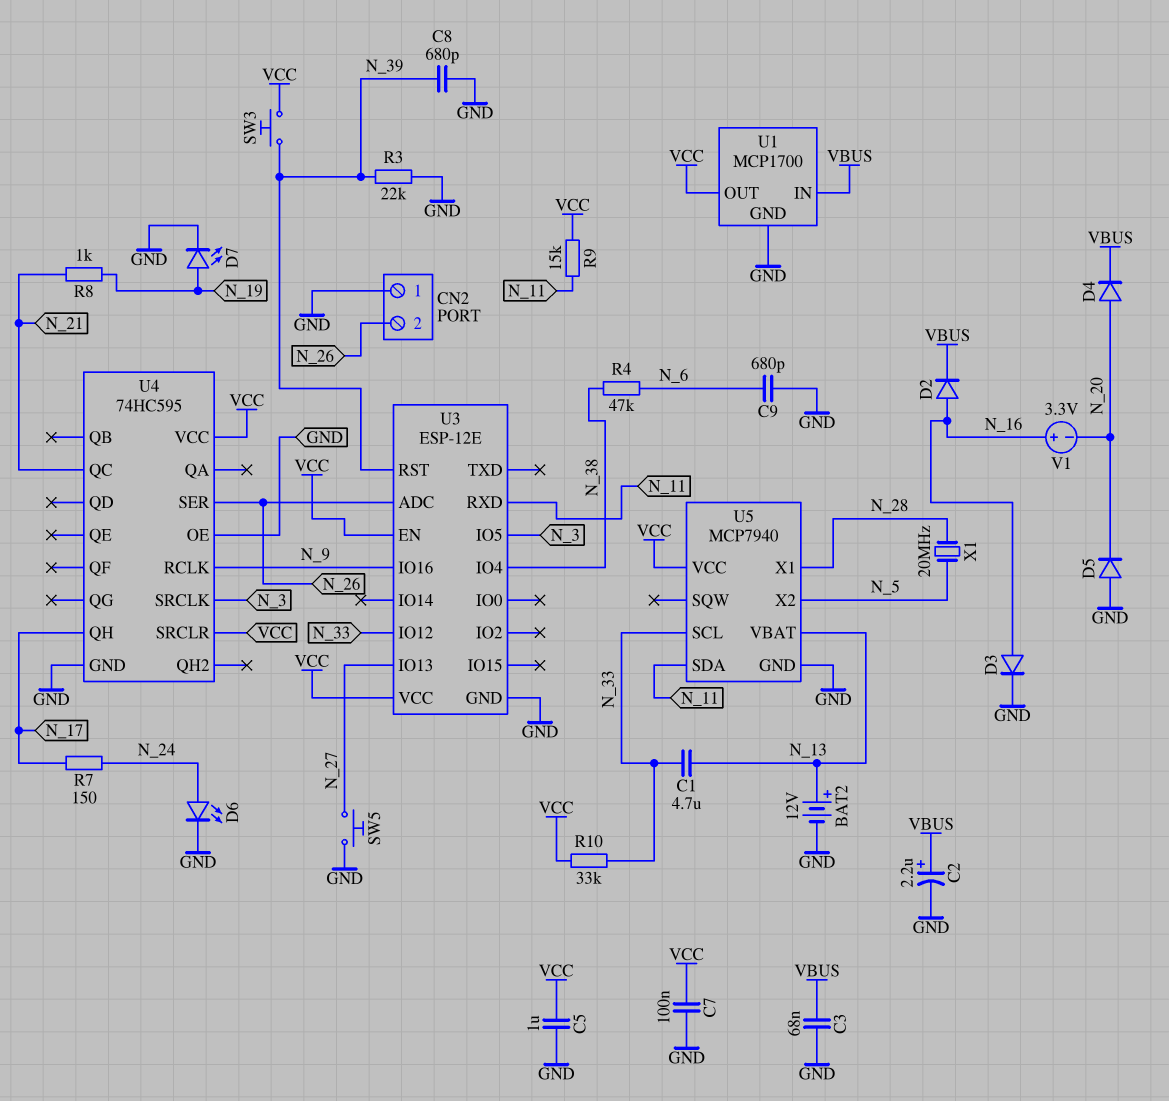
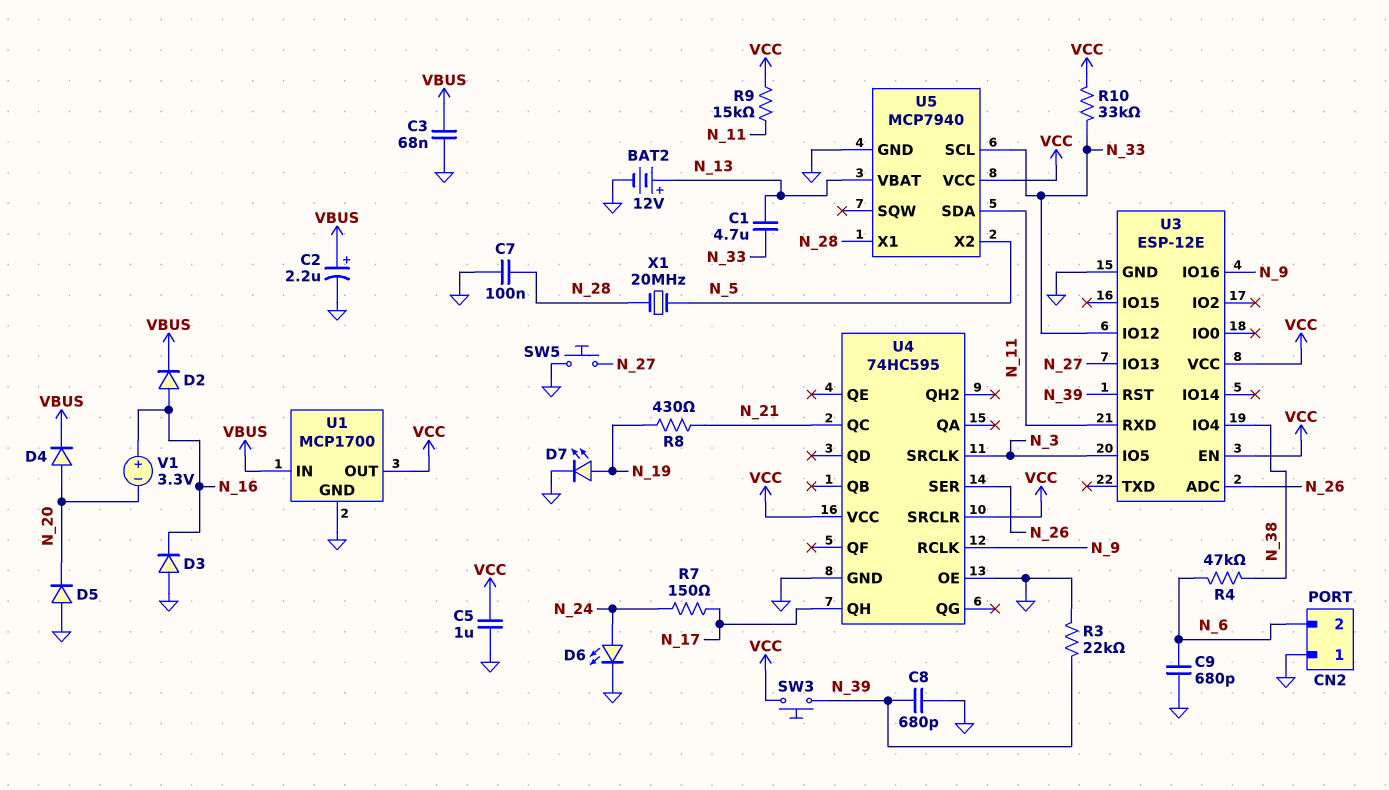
C7: 100nF (GND, VCC) -> 100nF (GND, N_28)
CN2 pin 2: N_26 -> N_6
D3: diode (A N_16, K GND) -> diode (A GND, K N_16)
R8: 1k (N_19, N_21) -> 430 (N_19, N_21)

